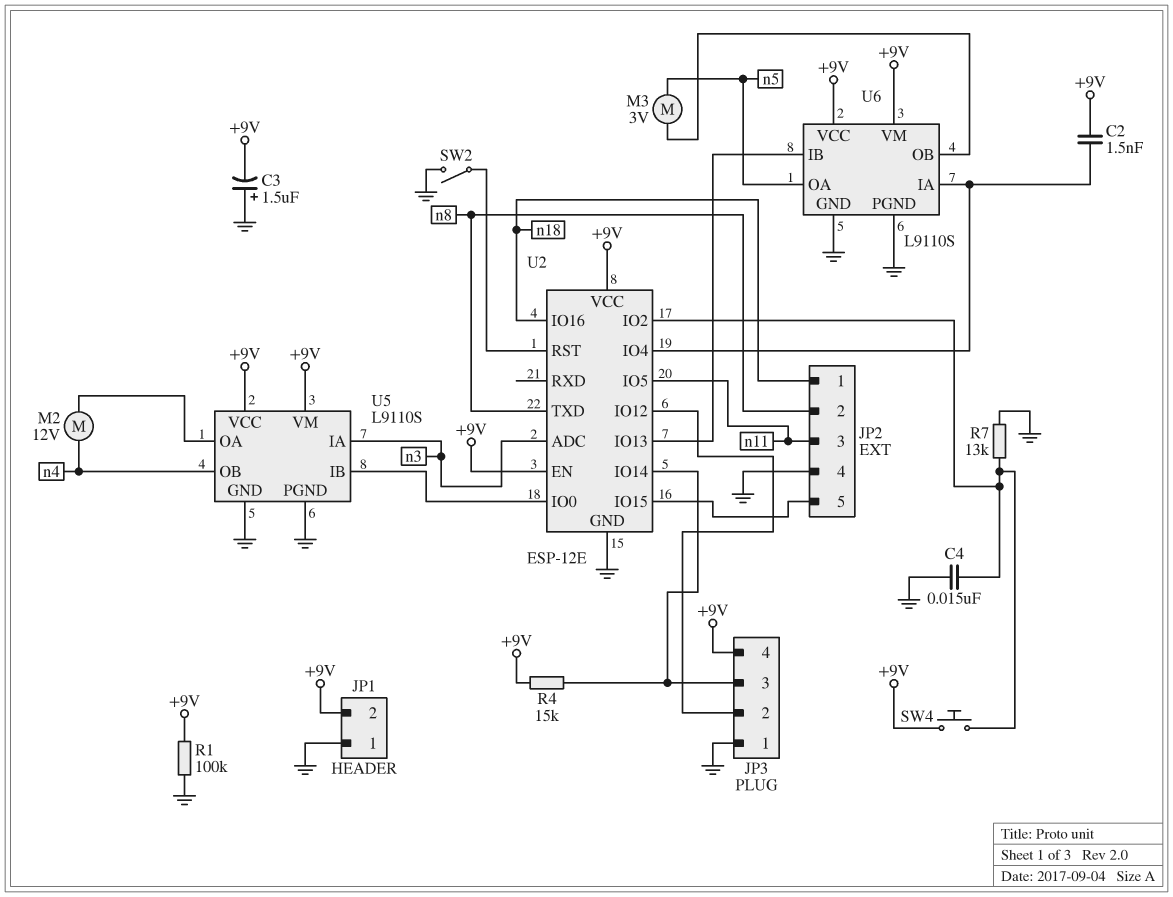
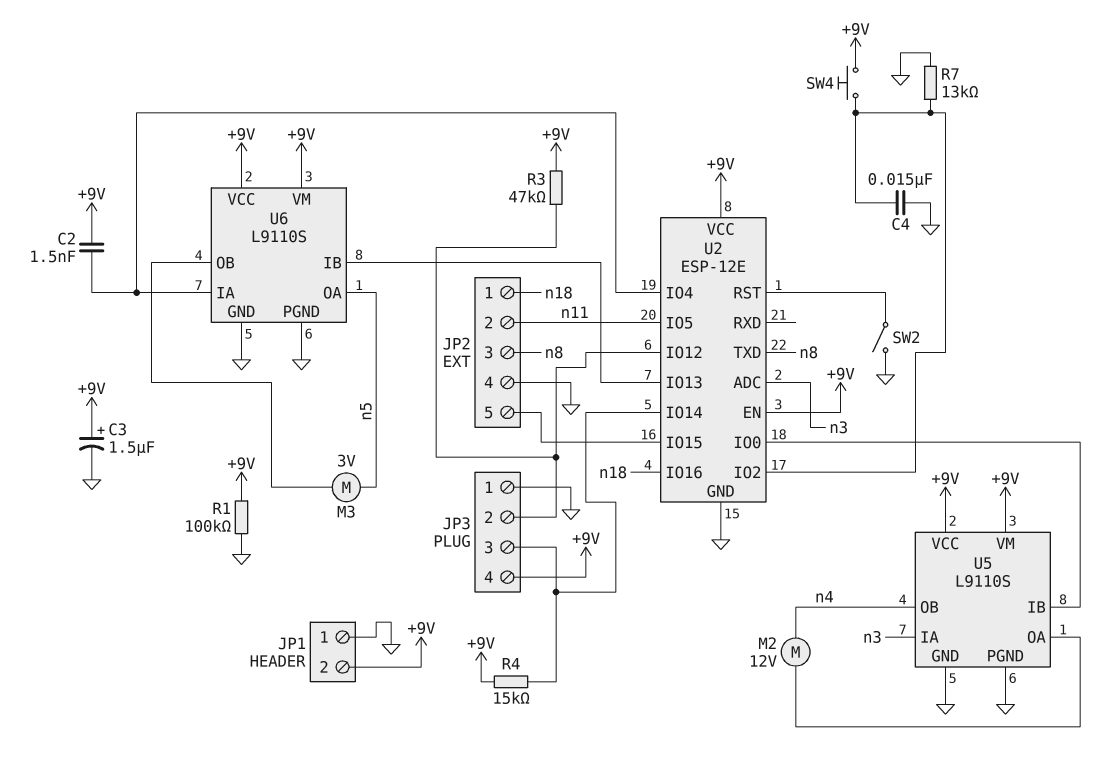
C3: 1.5uF (plus GND, minus +9V) -> 1.5uF (plus +9V, minus GND)
JP2 pin 2: n8 -> n11
JP2 pin 3: n11 -> n8
R3: none -> 47k (+9V, JP3/2)

